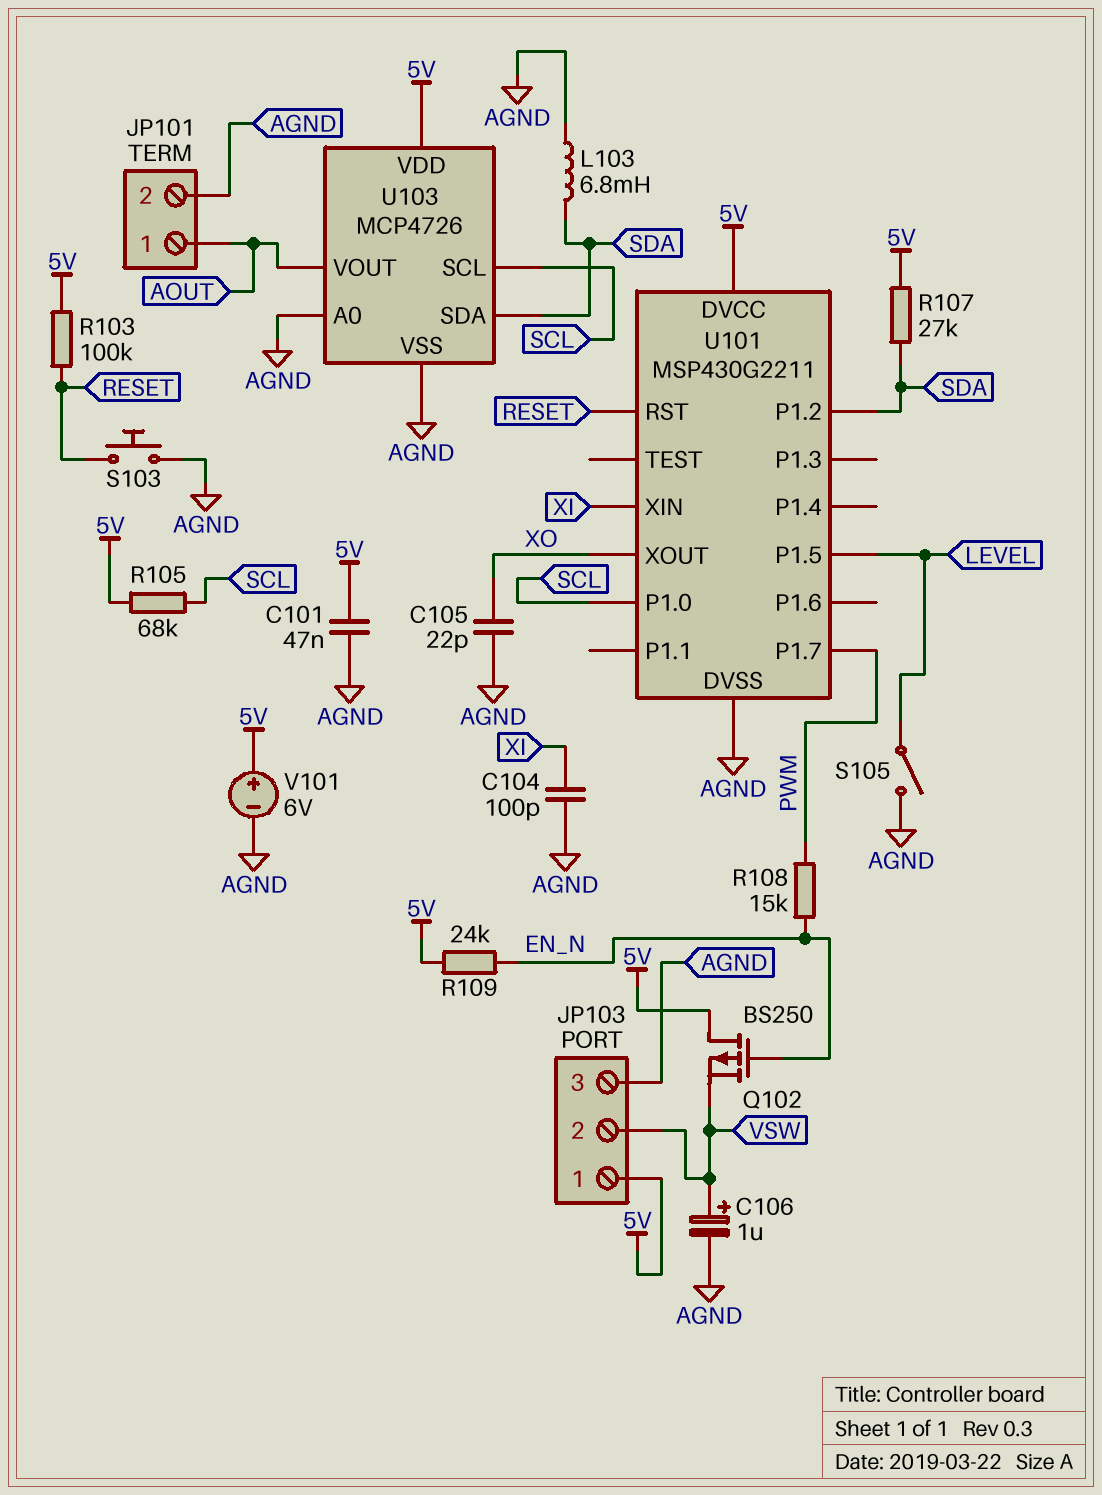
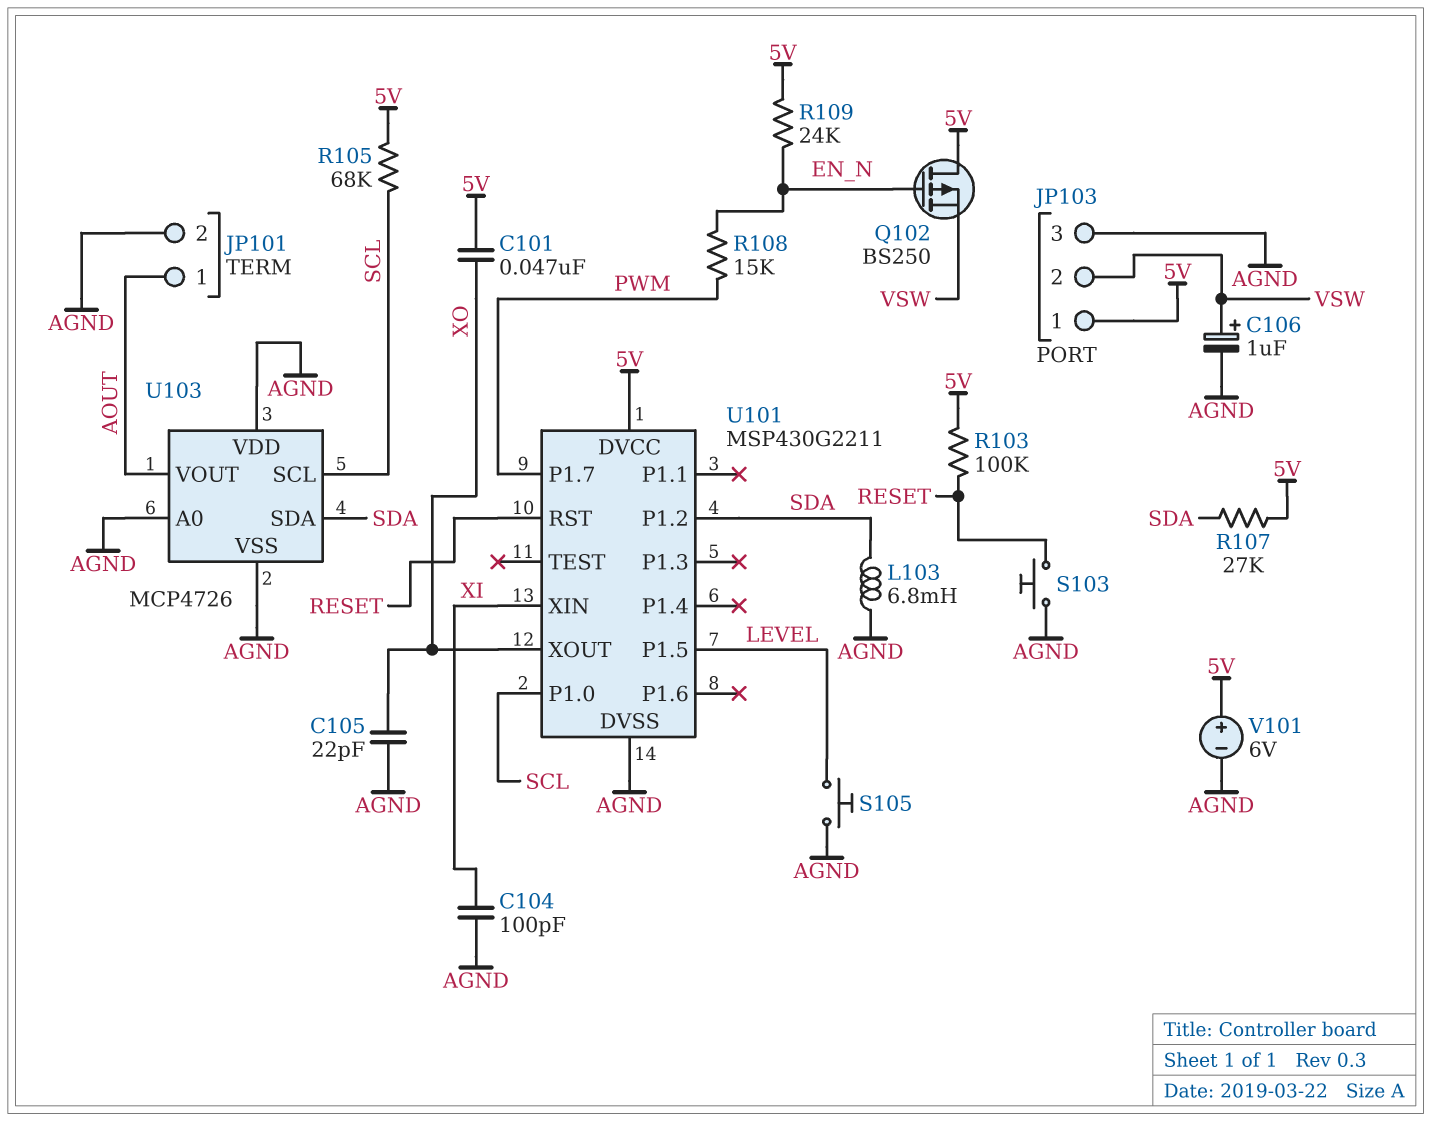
C101: 47nF (5V, AGND) -> 47nF (5V, XO)
S105: switch (AGND, LEVEL) -> button (AGND, LEVEL)
U103 pin VDD: 5V -> AGND

